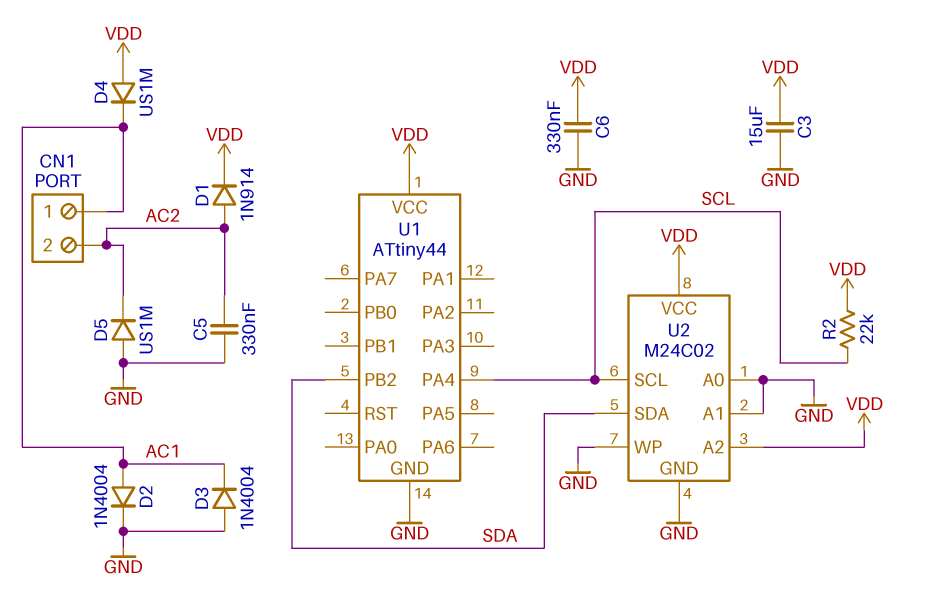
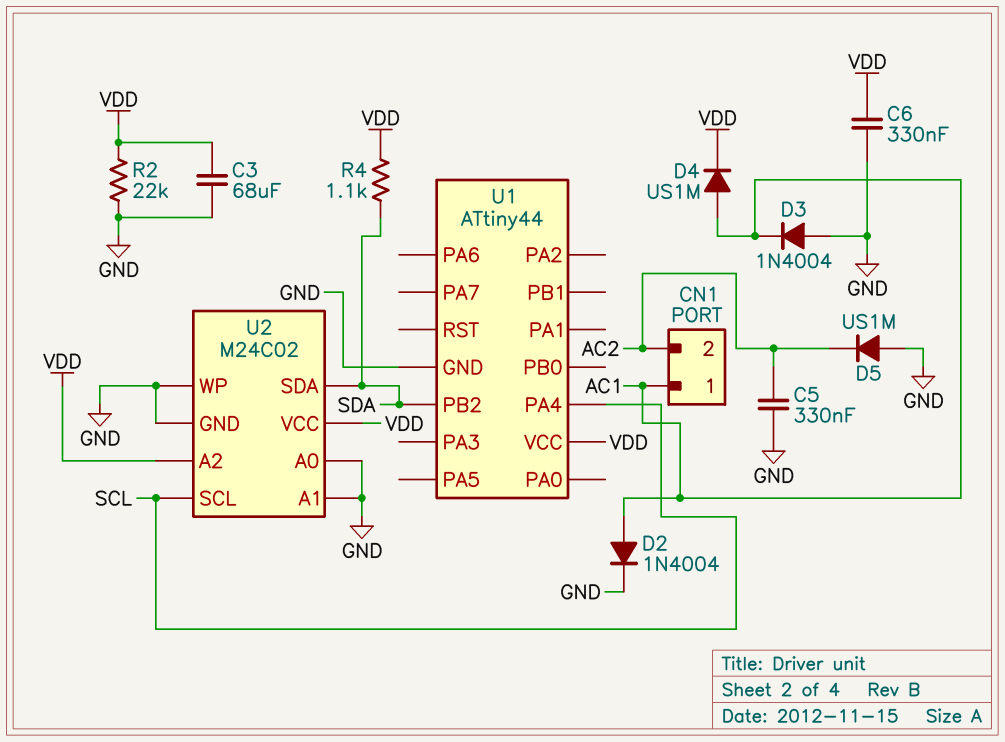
C3: 15uF (GND, VDD) -> 68uF (GND, VDD)
D1: diode 1N914 (A AC2, K VDD) -> none
D4: diode US1M (A VDD, K AC1) -> diode US1M (A AC1, K VDD)
R2: 22k (SCL, VDD) -> 22k (GND, VDD)
R4: none -> 1.1k (SDA, VDD)

